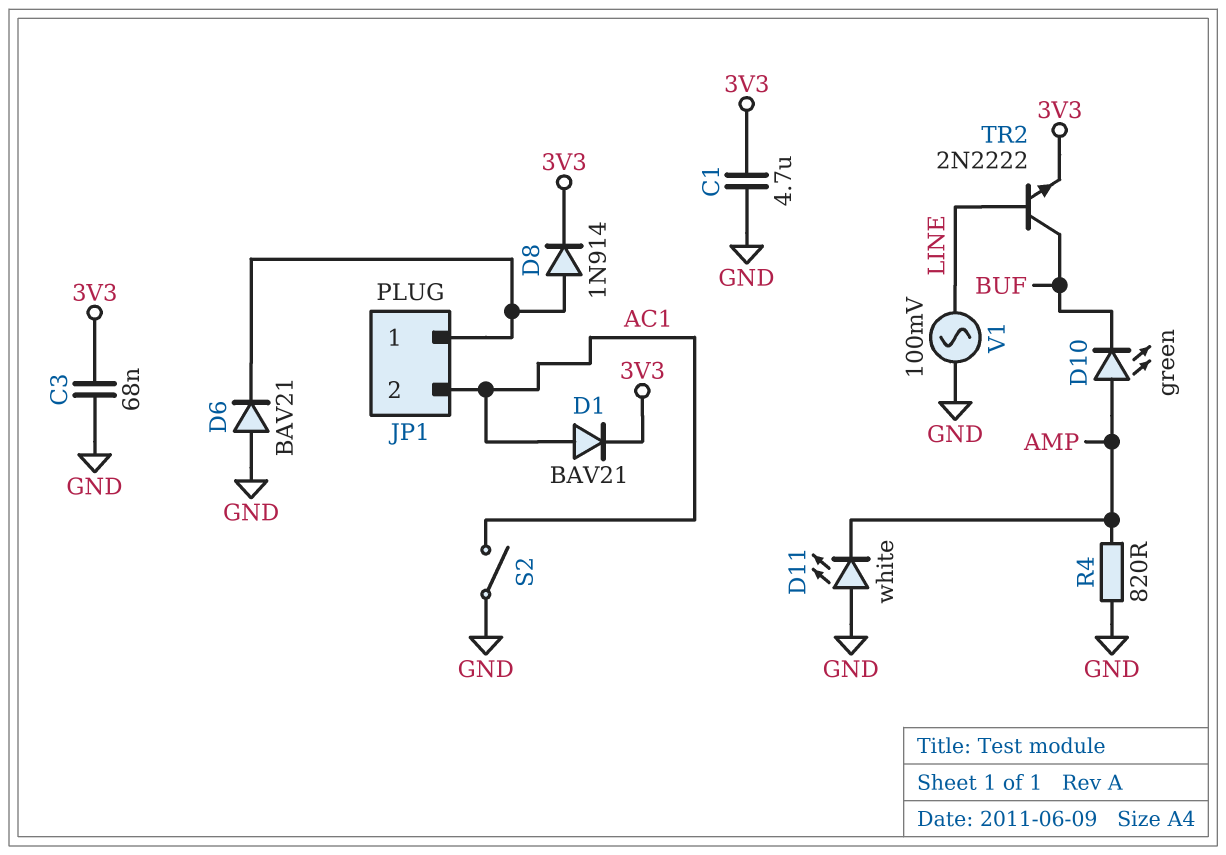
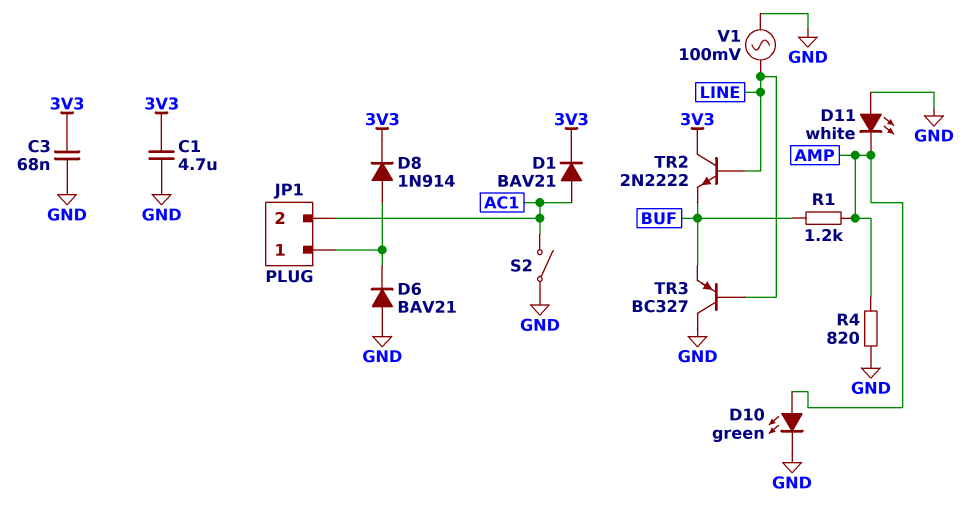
D10: LED green (A AMP, K BUF) -> LED green (A AMP, K GND)
R1: none -> 1.2k (AMP, BUF)
TR2: NPN 2N2222 (B LINE, C BUF, E 3V3) -> NPN 2N2222 (B LINE, C 3V3, E BUF)
TR3: none -> PNP BC327 (B LINE, C GND, E BUF)

